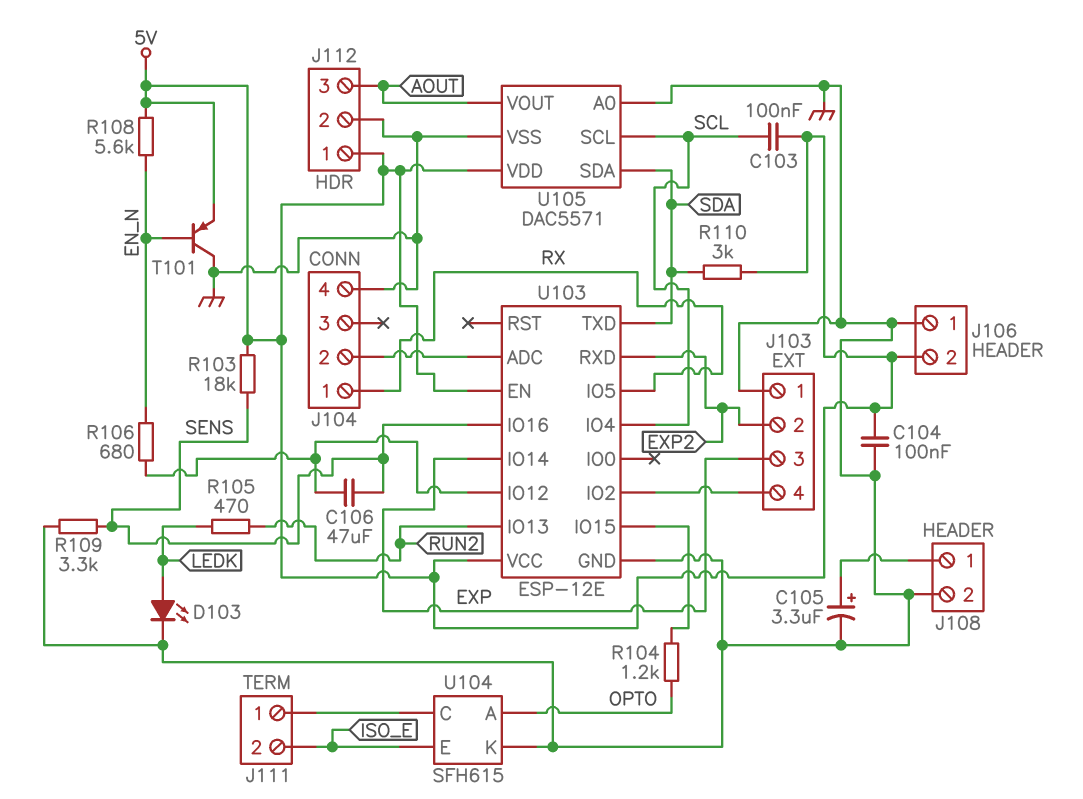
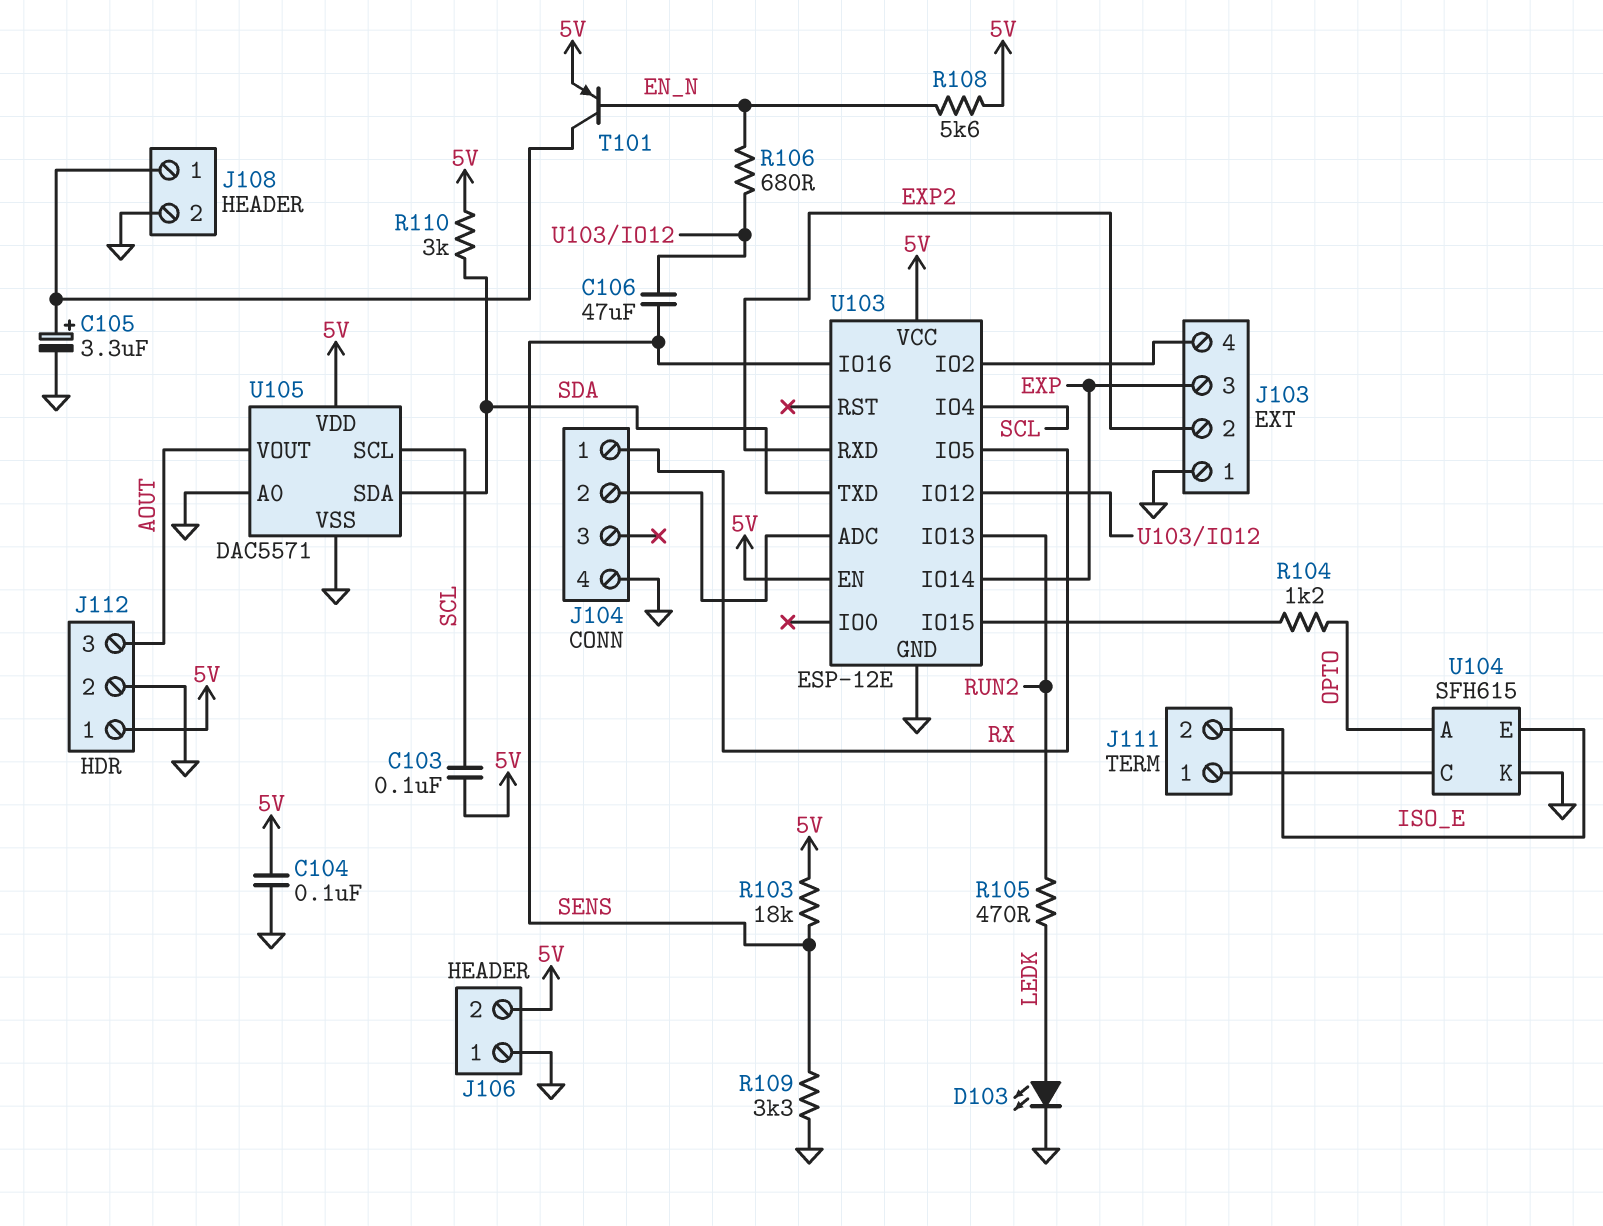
T101: PNP (B EN_N, C GND, E 5V) -> PNP (B EN_N, C J108/1, E 5V)

